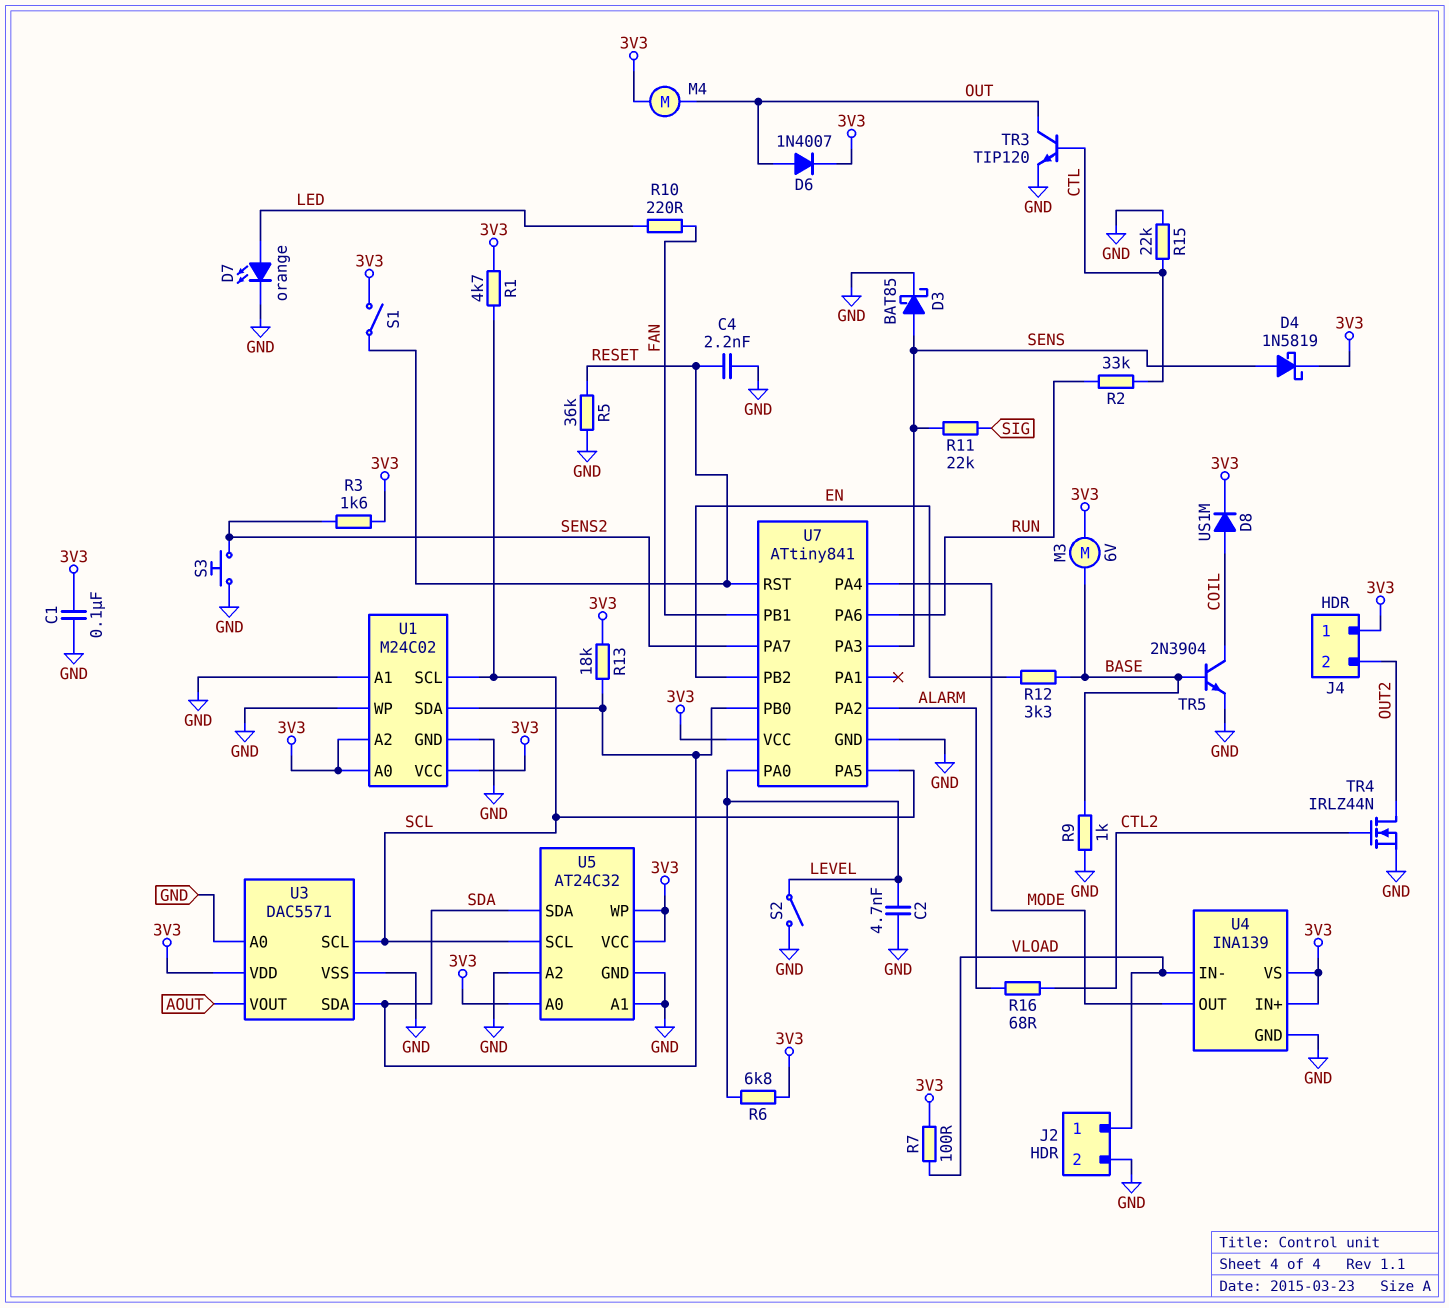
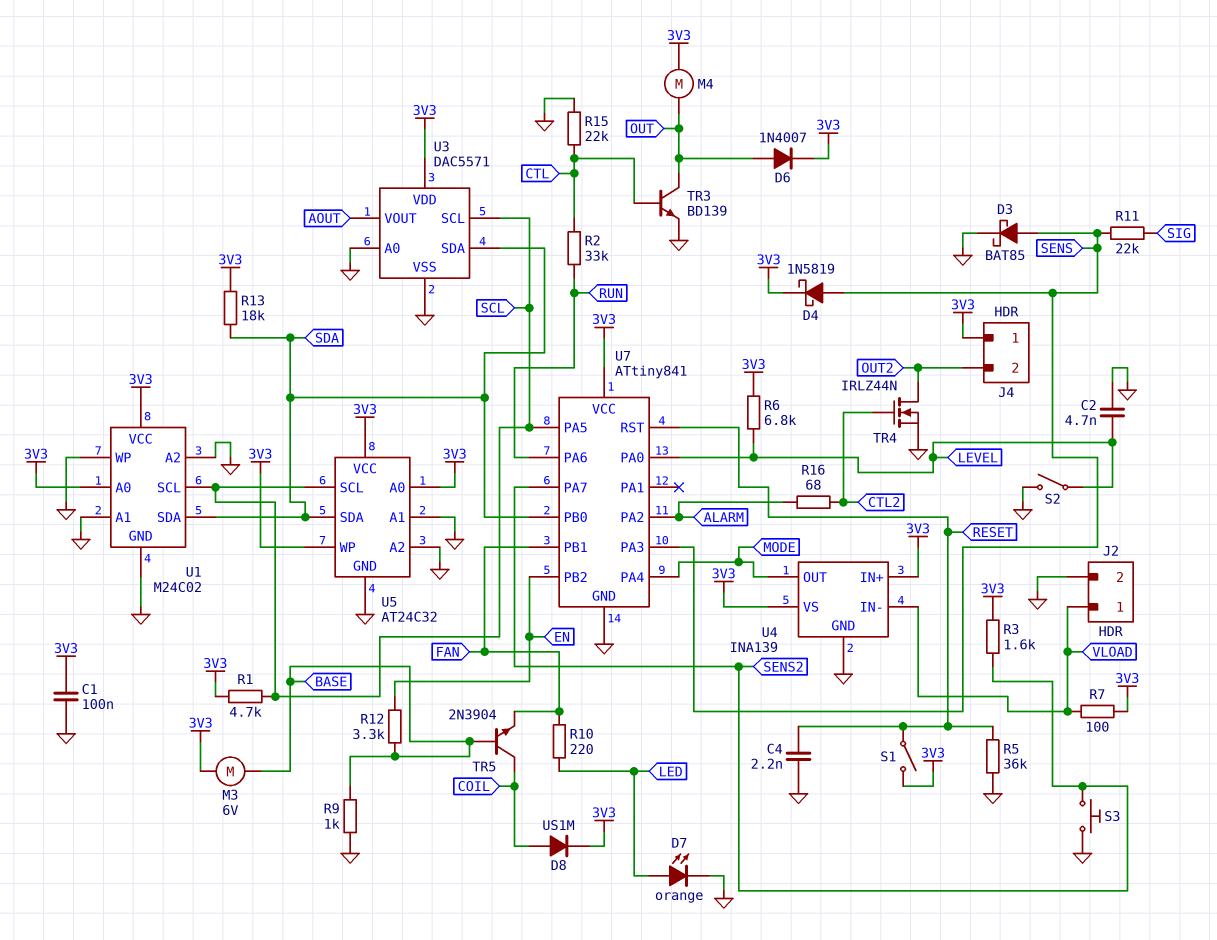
TR3: NPN TIP120 (B CTL, C OUT, E GND) -> NPN BD139 (B CTL, C OUT, E GND)
TR5: NPN 2N3904 (B BASE, C COIL, E GND) -> NPN 2N3904 (B BASE, C COIL, E FAN)
U1 pin A2: 3V3 -> GND

